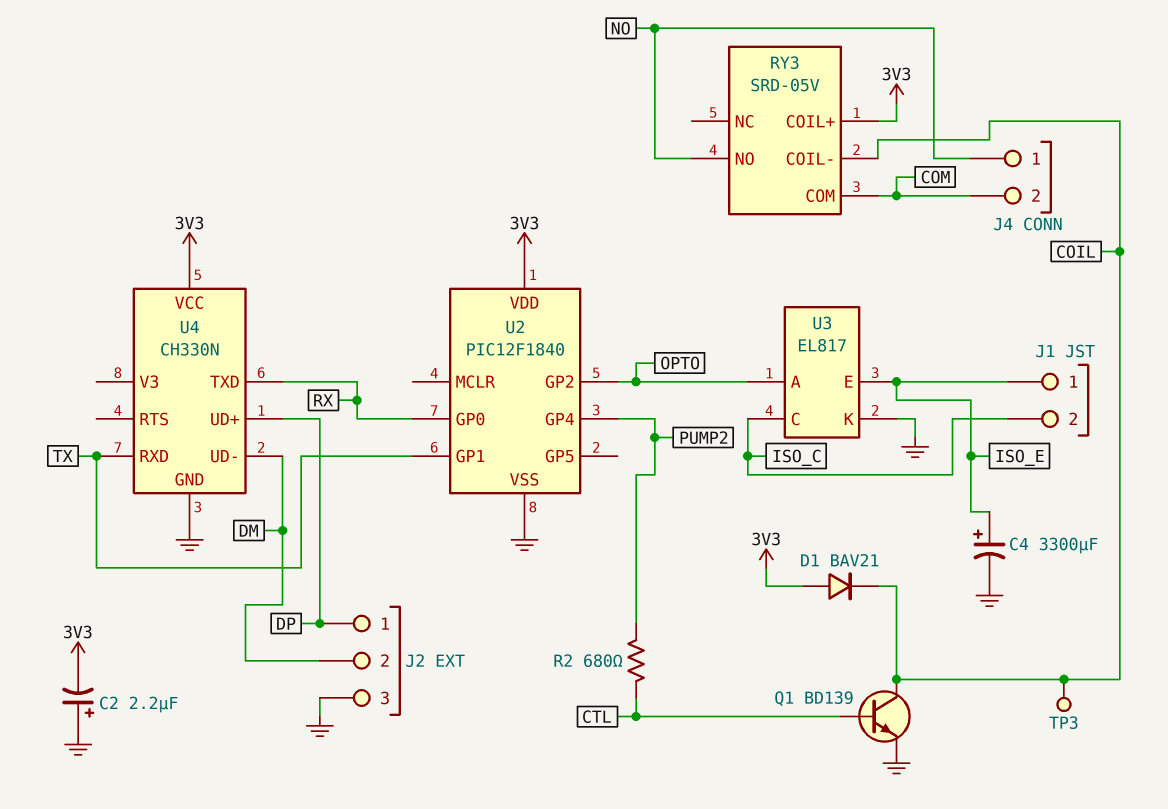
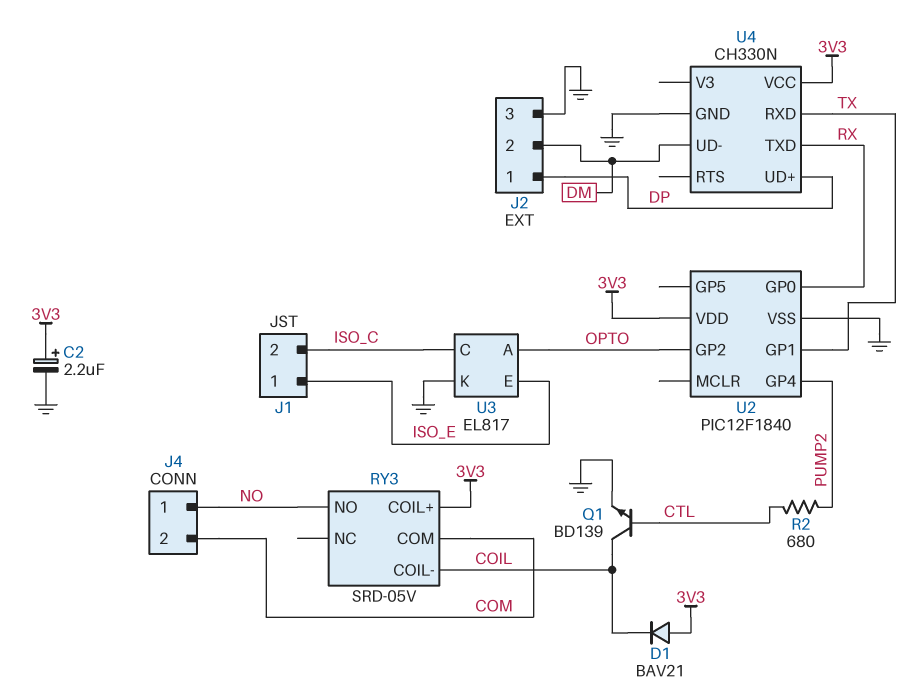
C2: 2.2uF (plus GND, minus 3V3) -> 2.2uF (plus 3V3, minus GND)
C4: 3300uF (plus ISO_E, minus GND) -> none
TP3: test point (COIL) -> none

